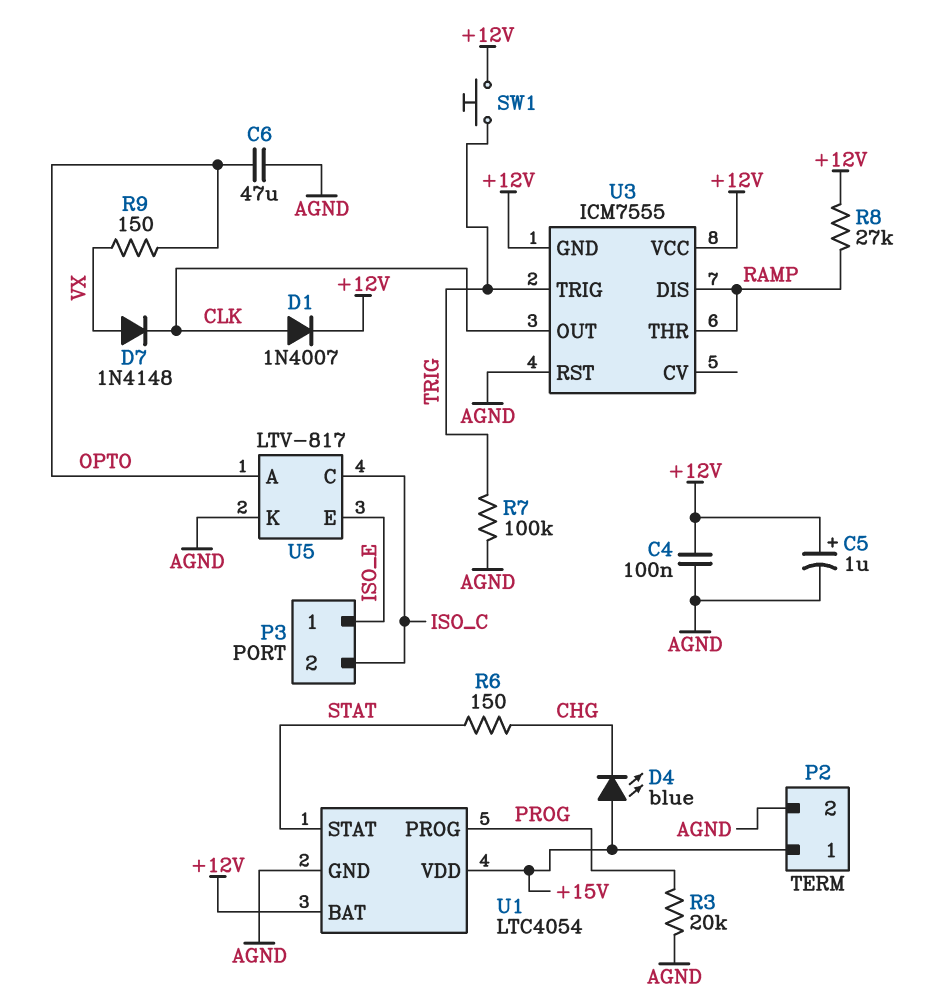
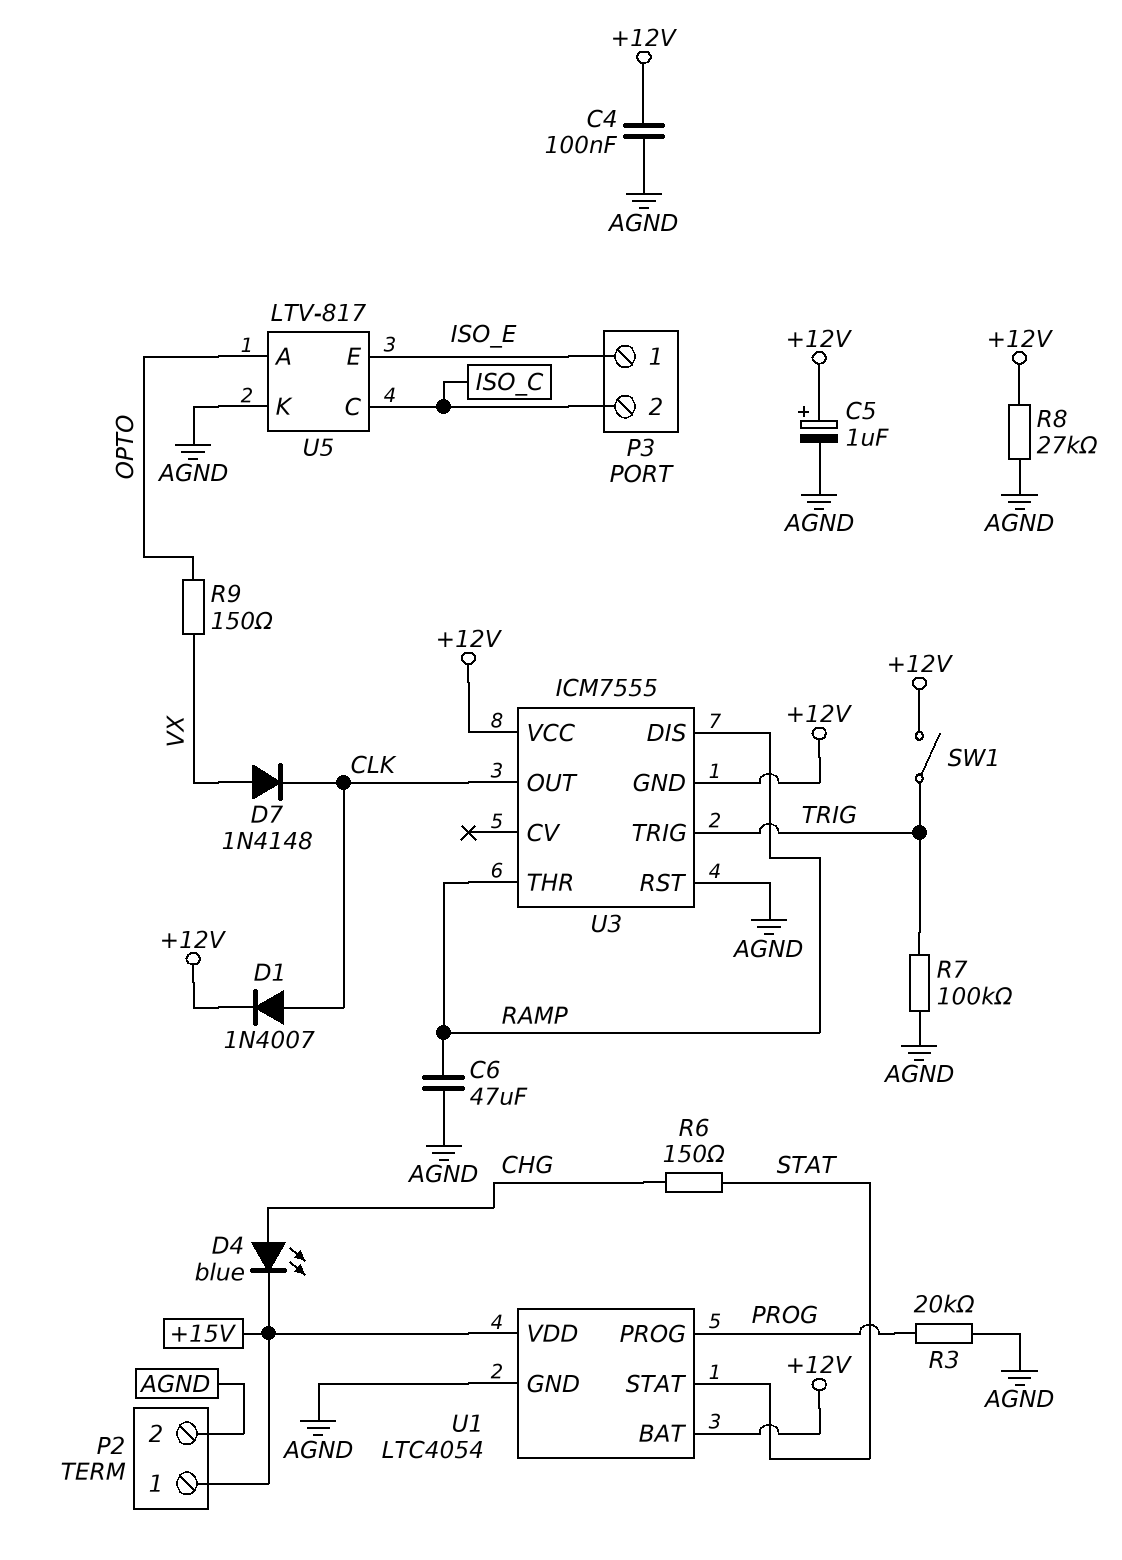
C6: 47uF (AGND, OPTO) -> 47uF (AGND, RAMP)
D4: LED blue (A +15V, K CHG) -> LED blue (A CHG, K +15V)
R8: 27k (+12V, RAMP) -> 27k (+12V, AGND)
SW1: button (+12V, TRIG) -> switch (+12V, TRIG)

